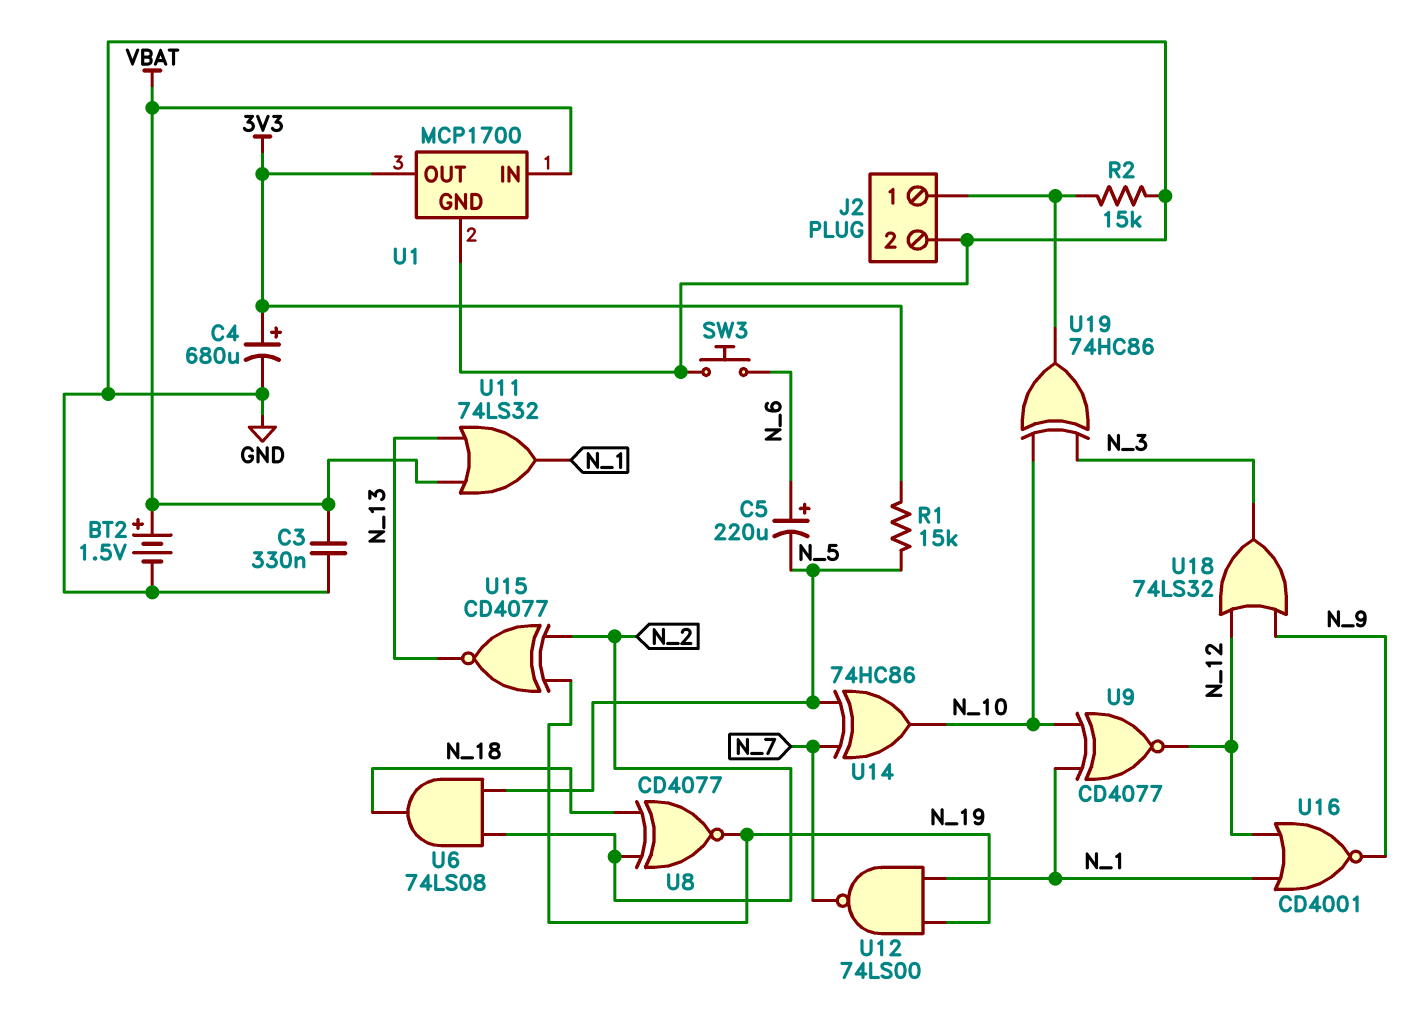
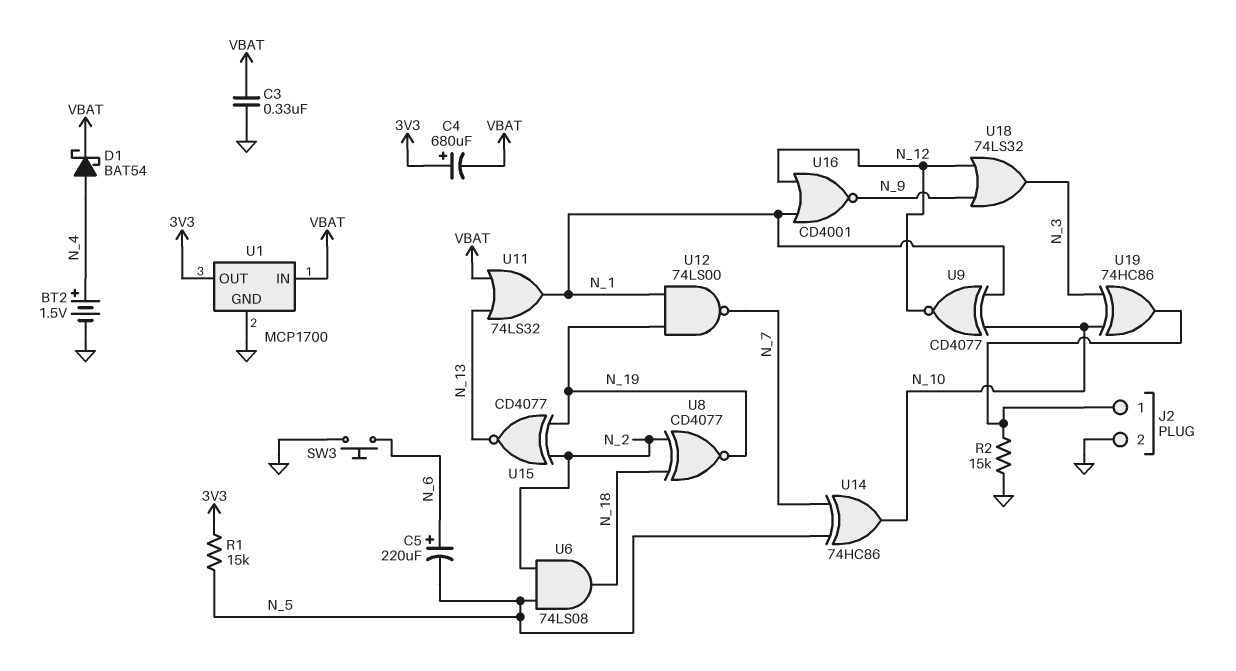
BT2: 1.5V (plus VBAT, minus GND) -> 1.5V (plus N_4, minus GND)
C4: 680uF (plus 3V3, minus GND) -> 680uF (plus 3V3, minus VBAT)
D1: none -> schottky BAT54 (A N_4, K VBAT)

